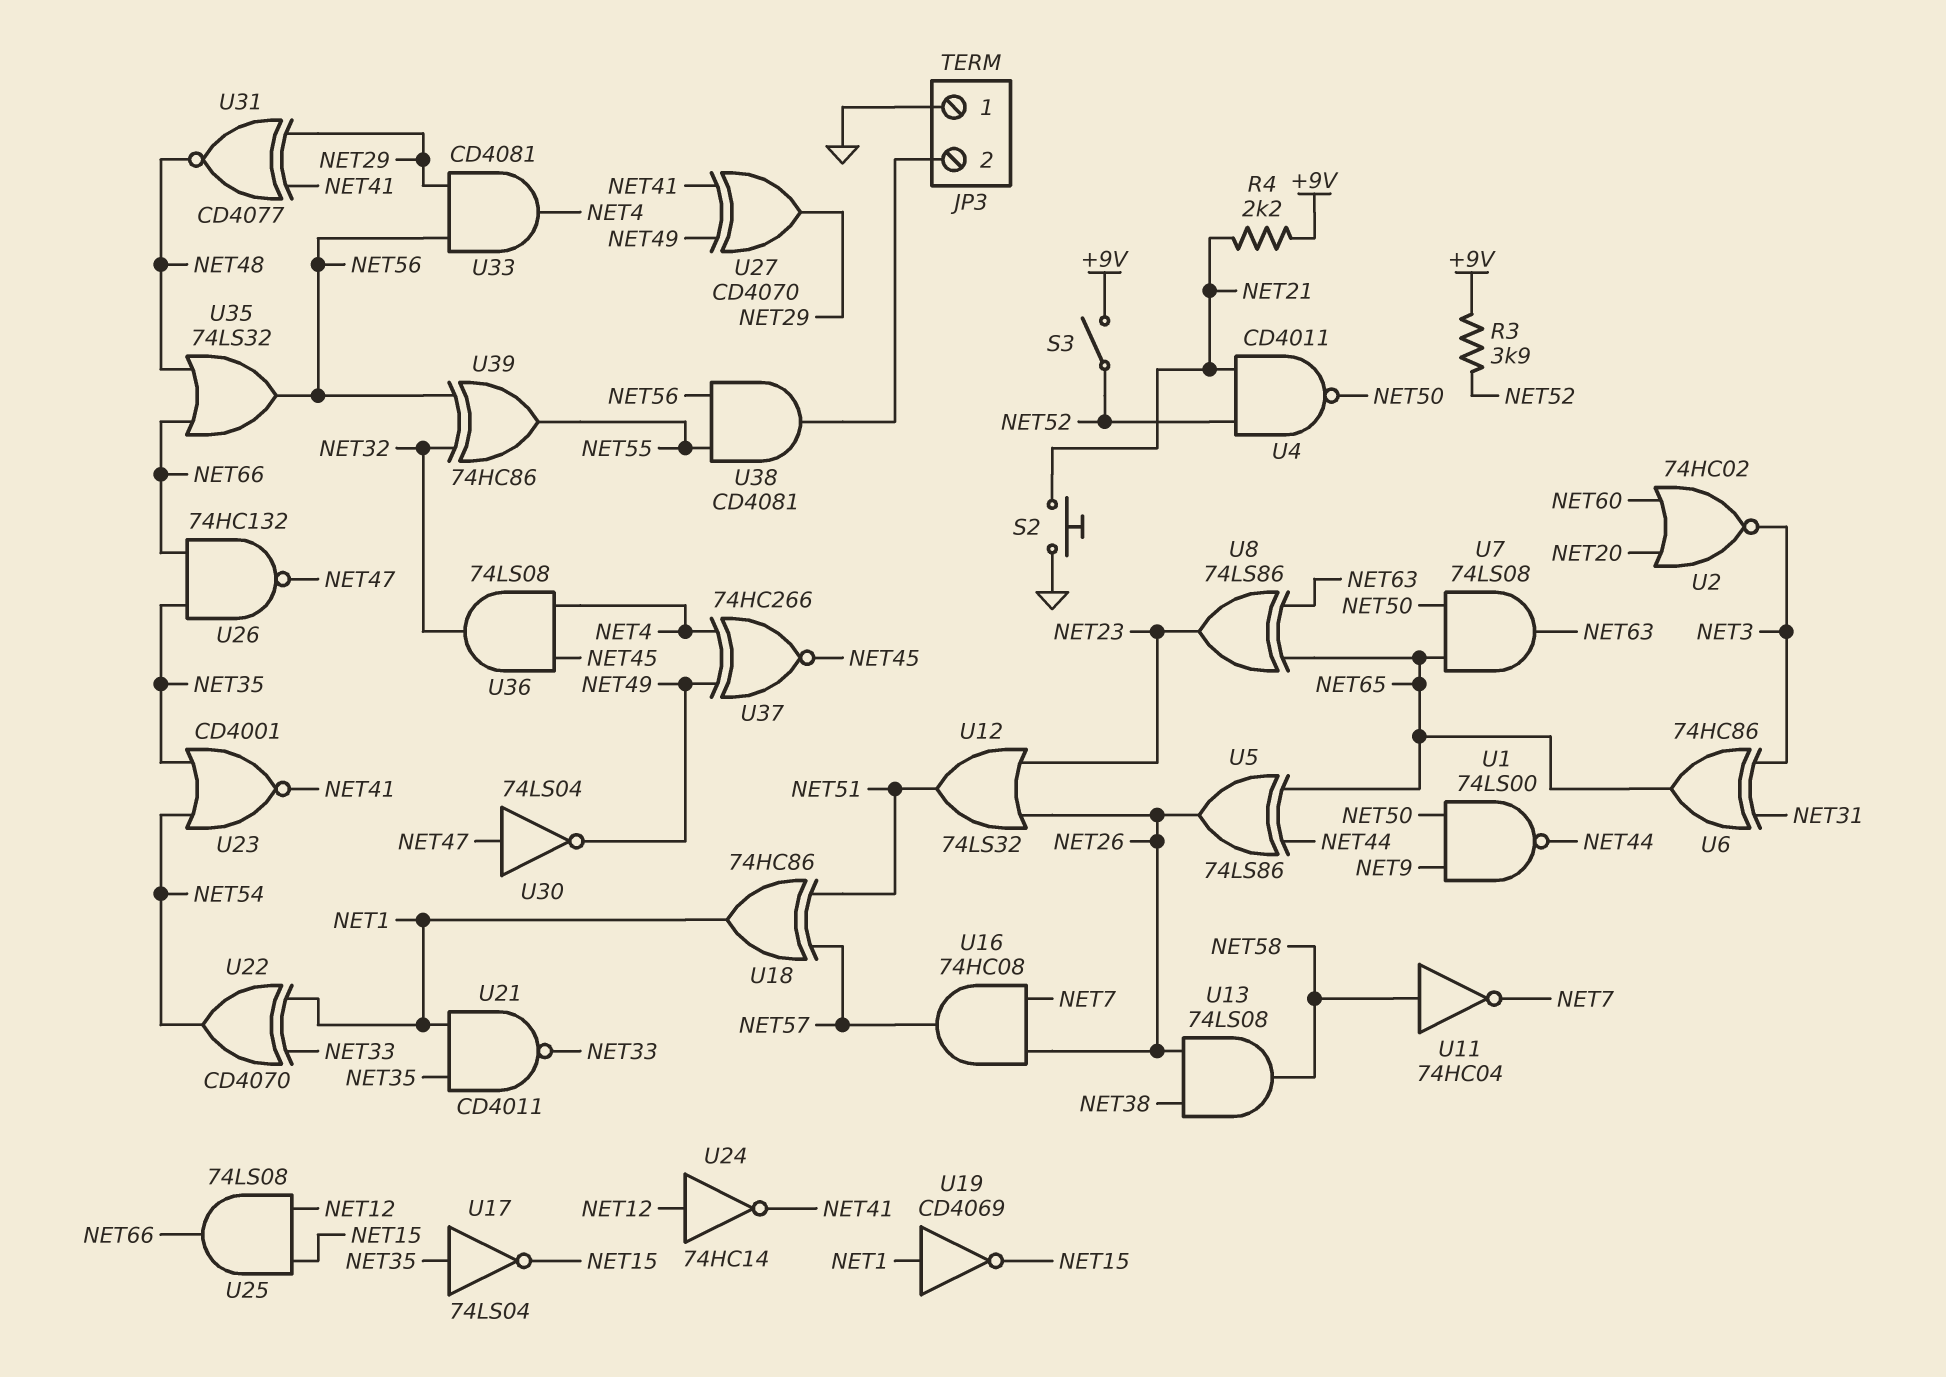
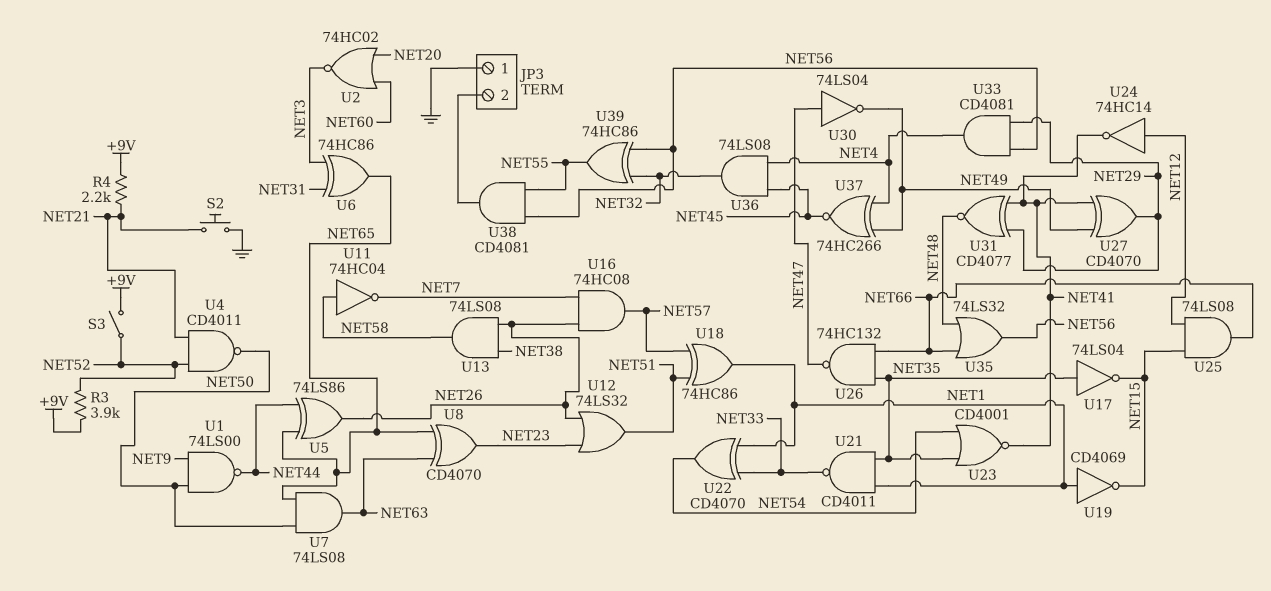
U8: XOR 74LS86 (in NET63, in NET65, out NET23) -> XOR CD4070 (in NET63, in NET65, out NET23)

